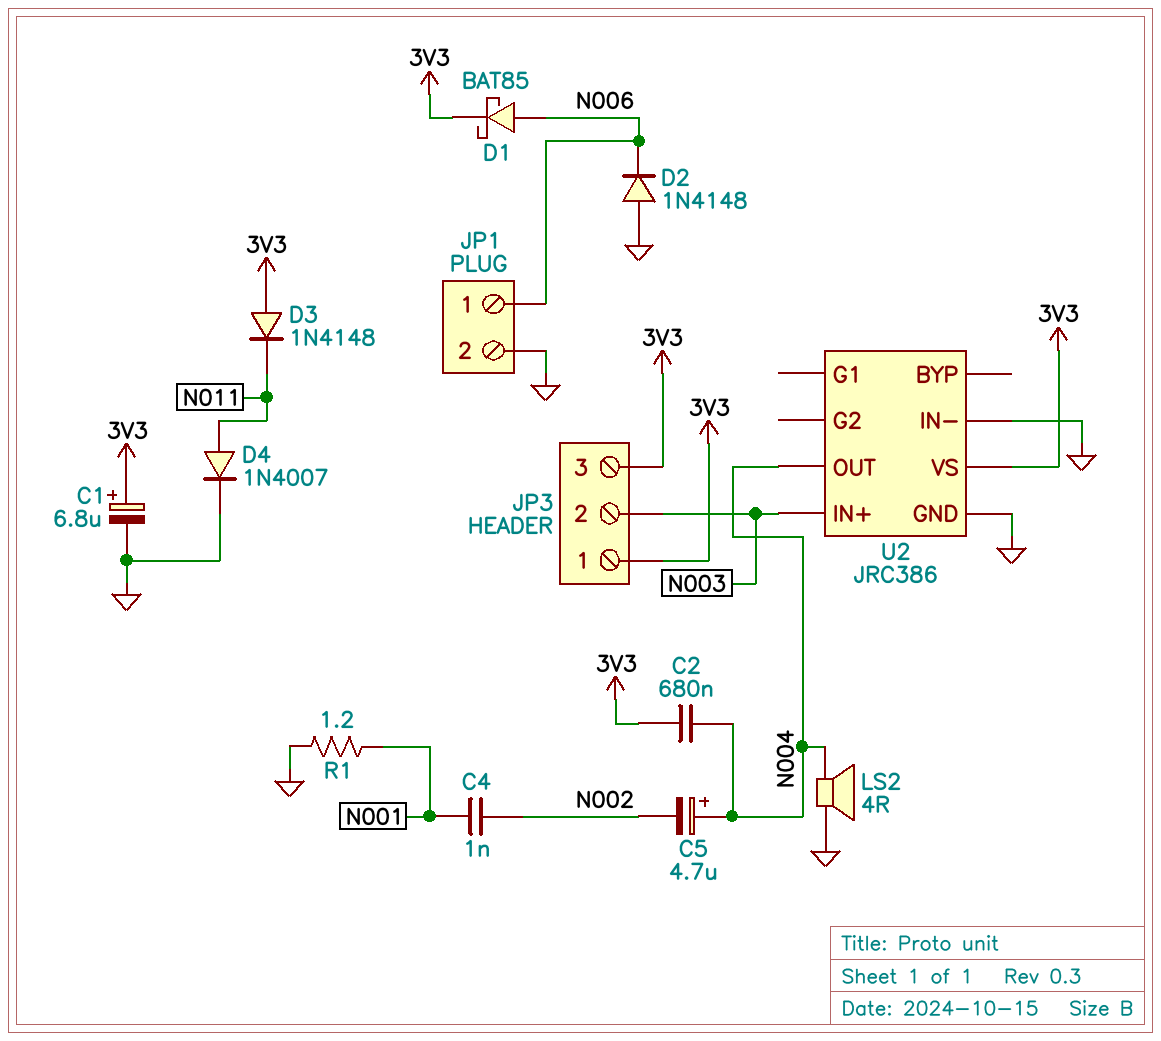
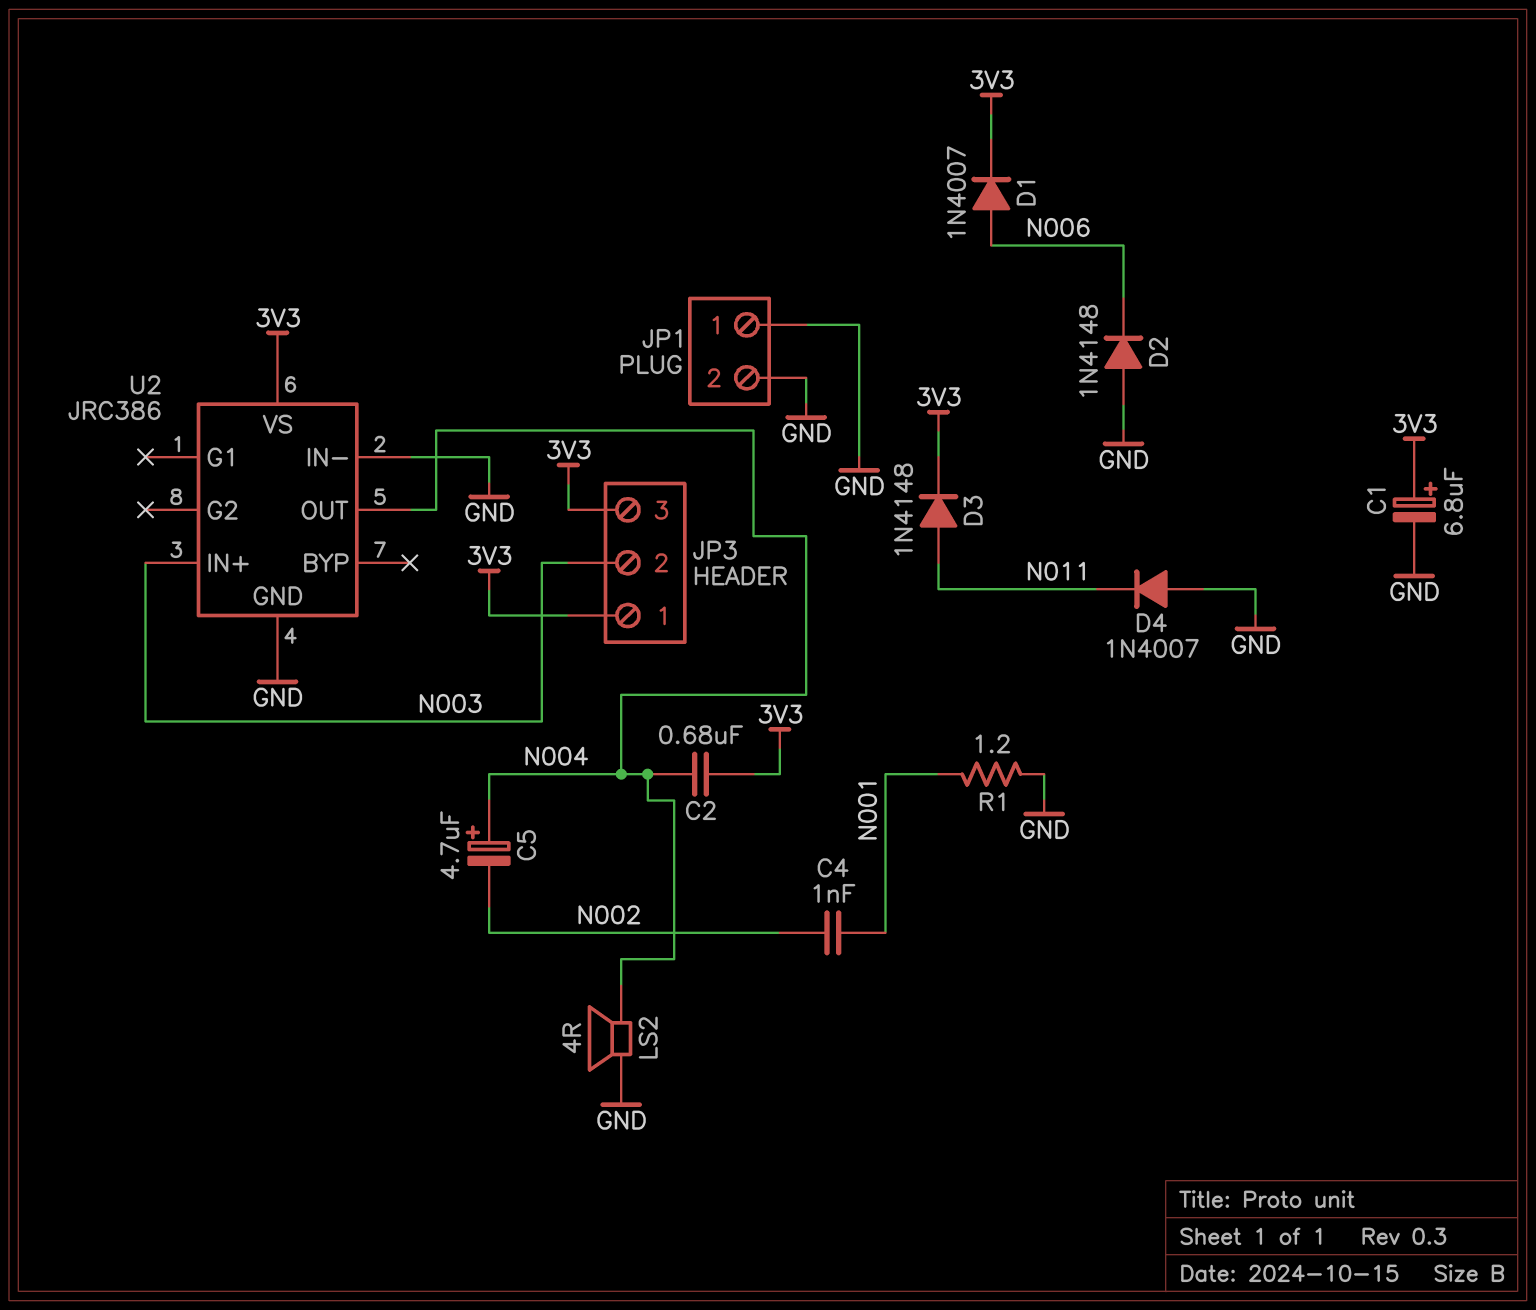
D1: schottky BAT85 (A N006, K 3V3) -> diode 1N4007 (A N006, K 3V3)
D3: diode 1N4148 (A 3V3, K N011) -> diode 1N4148 (A N011, K 3V3)
D4: diode 1N4007 (A N011, K GND) -> diode 1N4007 (A GND, K N011)
JP1 pin 1: N006 -> GND

